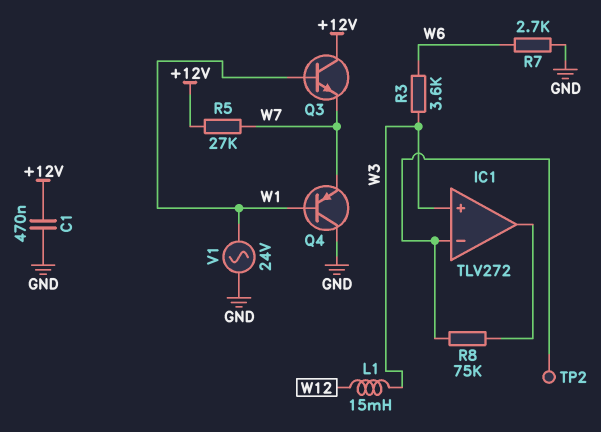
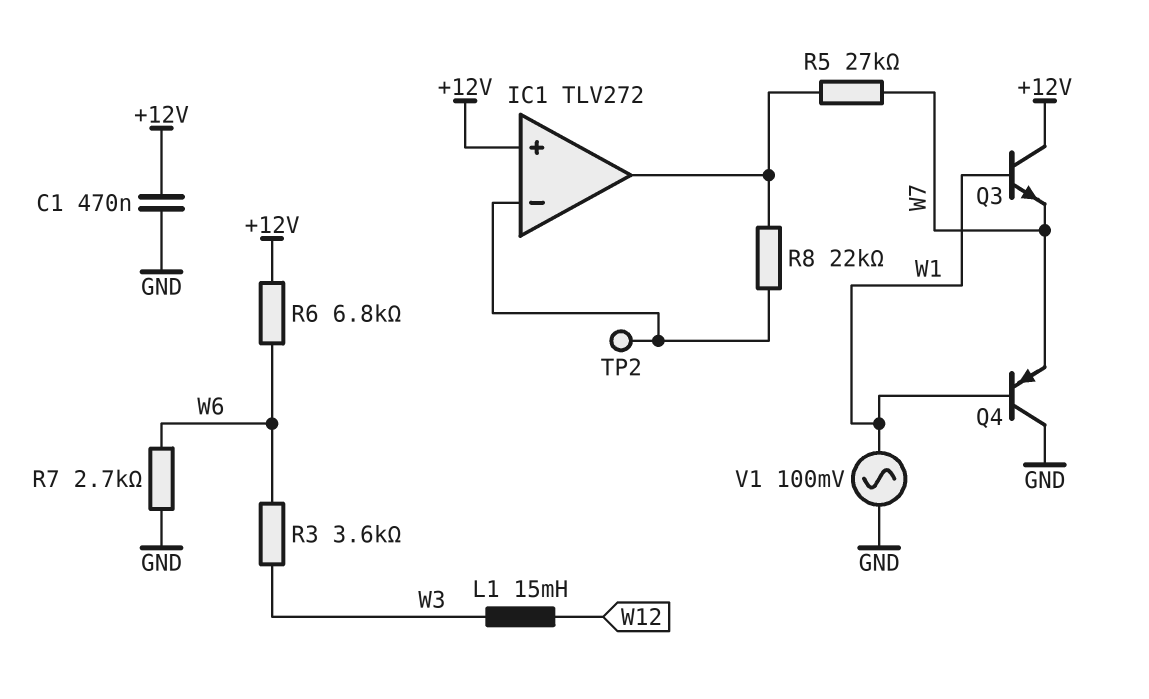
IC1 pin in+: W3 -> +12V
R5: 27k (+12V, W7) -> 27k (IC1/out, W7)
R6: none -> 6.8k (+12V, W6)
R8: 75k (IC1/in-, IC1/out) -> 22k (IC1/in-, IC1/out)
V1: AC 24V (GND, W1) -> AC 100mV (GND, W1)

